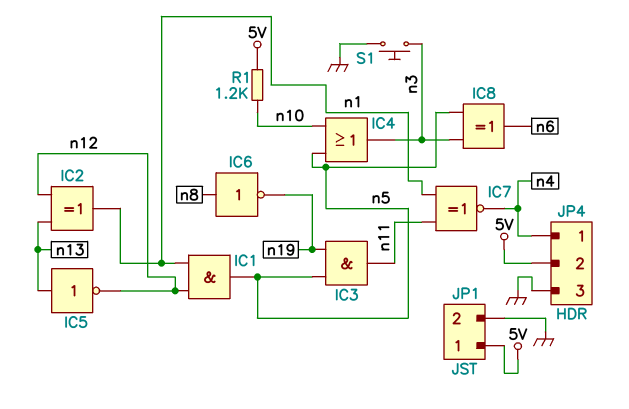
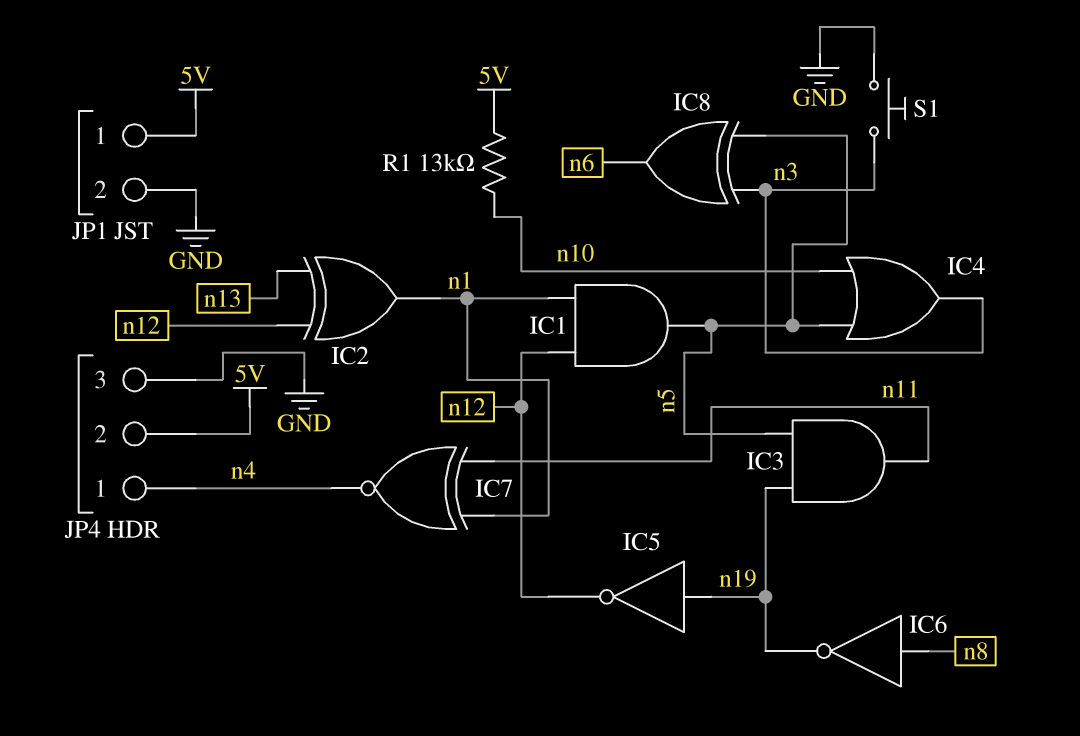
IC5: NOT (in n13, out n12) -> NOT (in n19, out n12)
R1: 1.2k (5V, n10) -> 13k (5V, n10)

